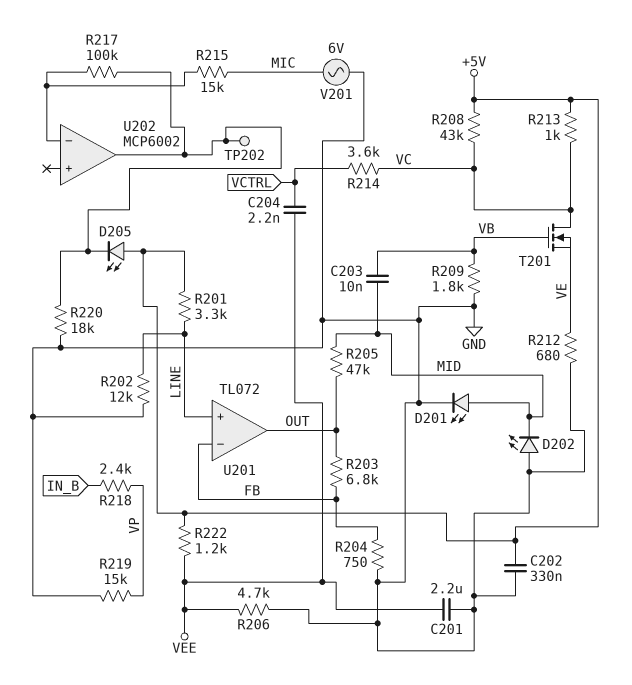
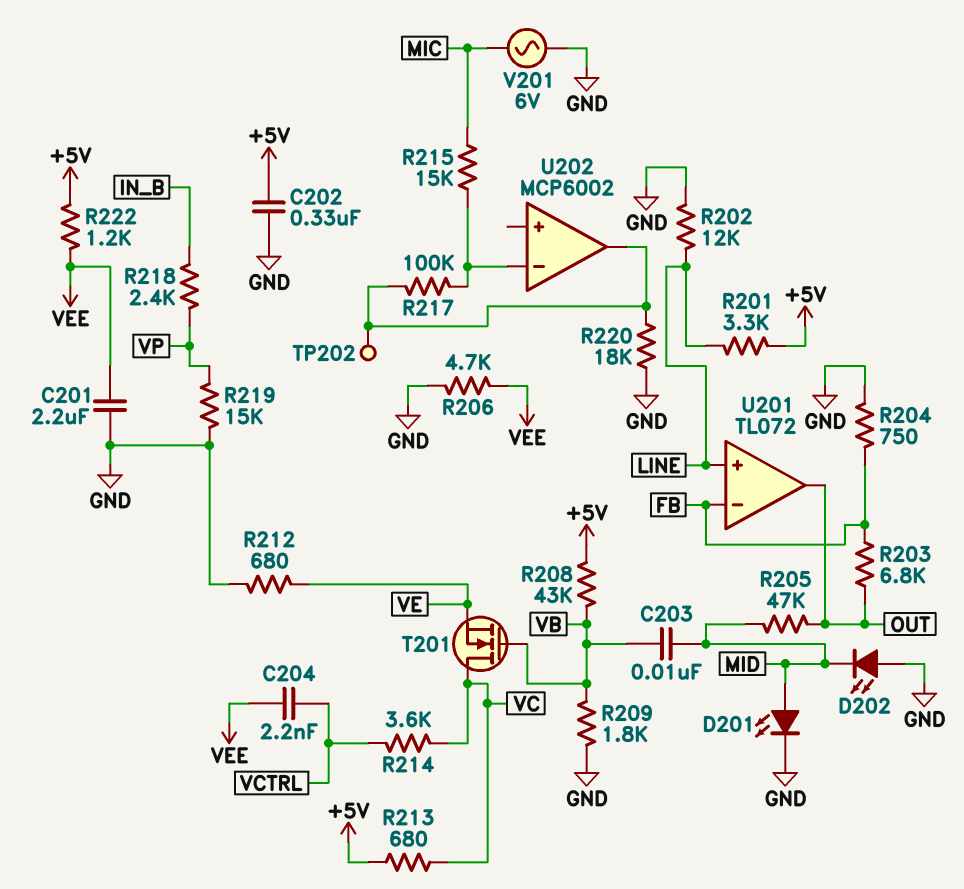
D205: LED (A +5V, K U202/out) -> none
R208: 43k (+5V, VC) -> 43k (+5V, VB)
R213: 1k (+5V, VC) -> 680 (+5V, VC)

